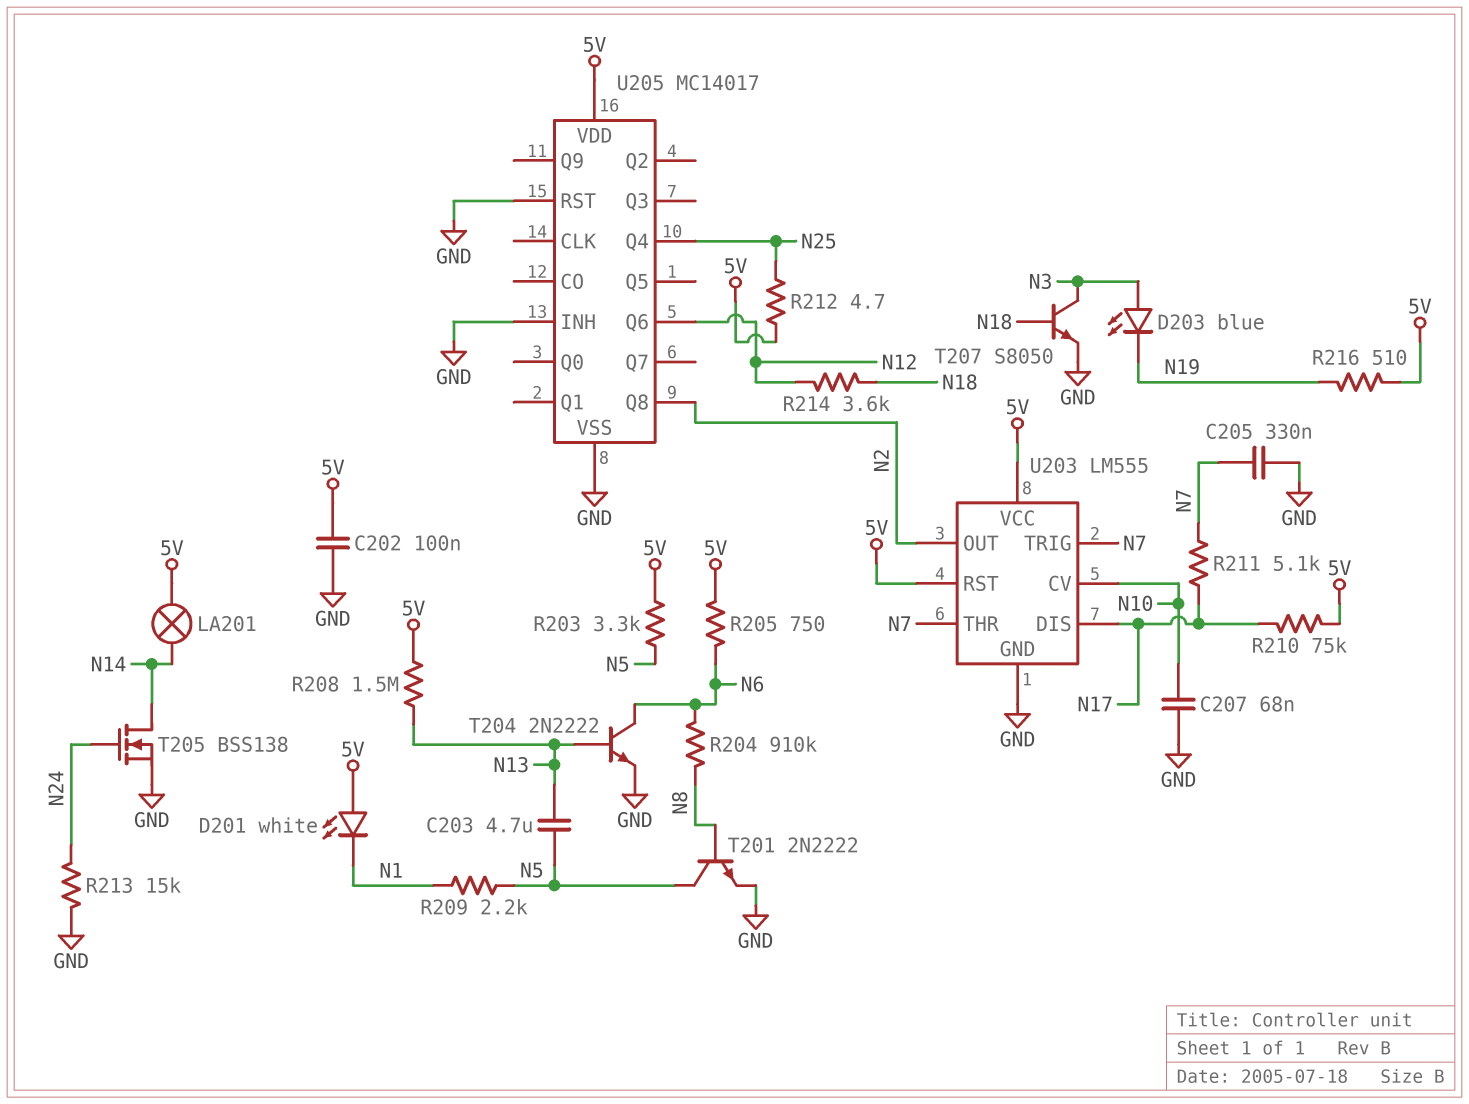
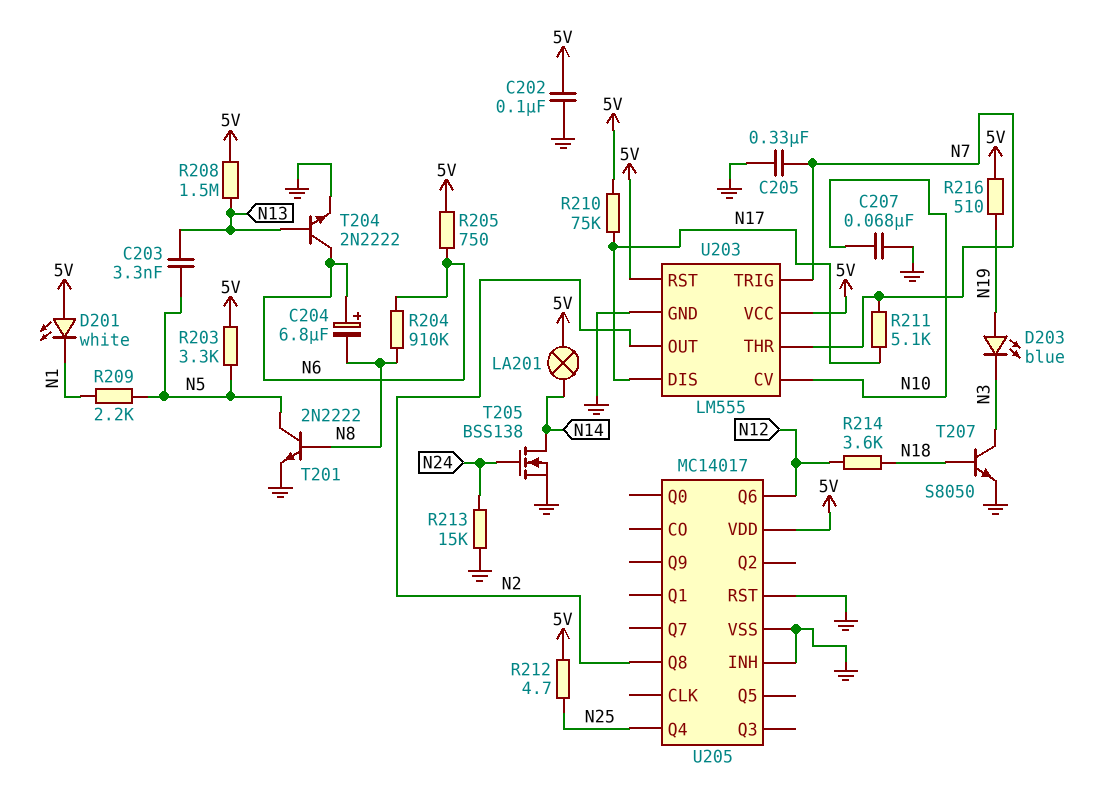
C203: 4.7uF (N5, N13) -> 3.3nF (N5, N13)
C204: none -> 6.8uF (plus N6, minus N8)
D203: LED blue (A N3, K N19) -> LED blue (A N19, K N3)

